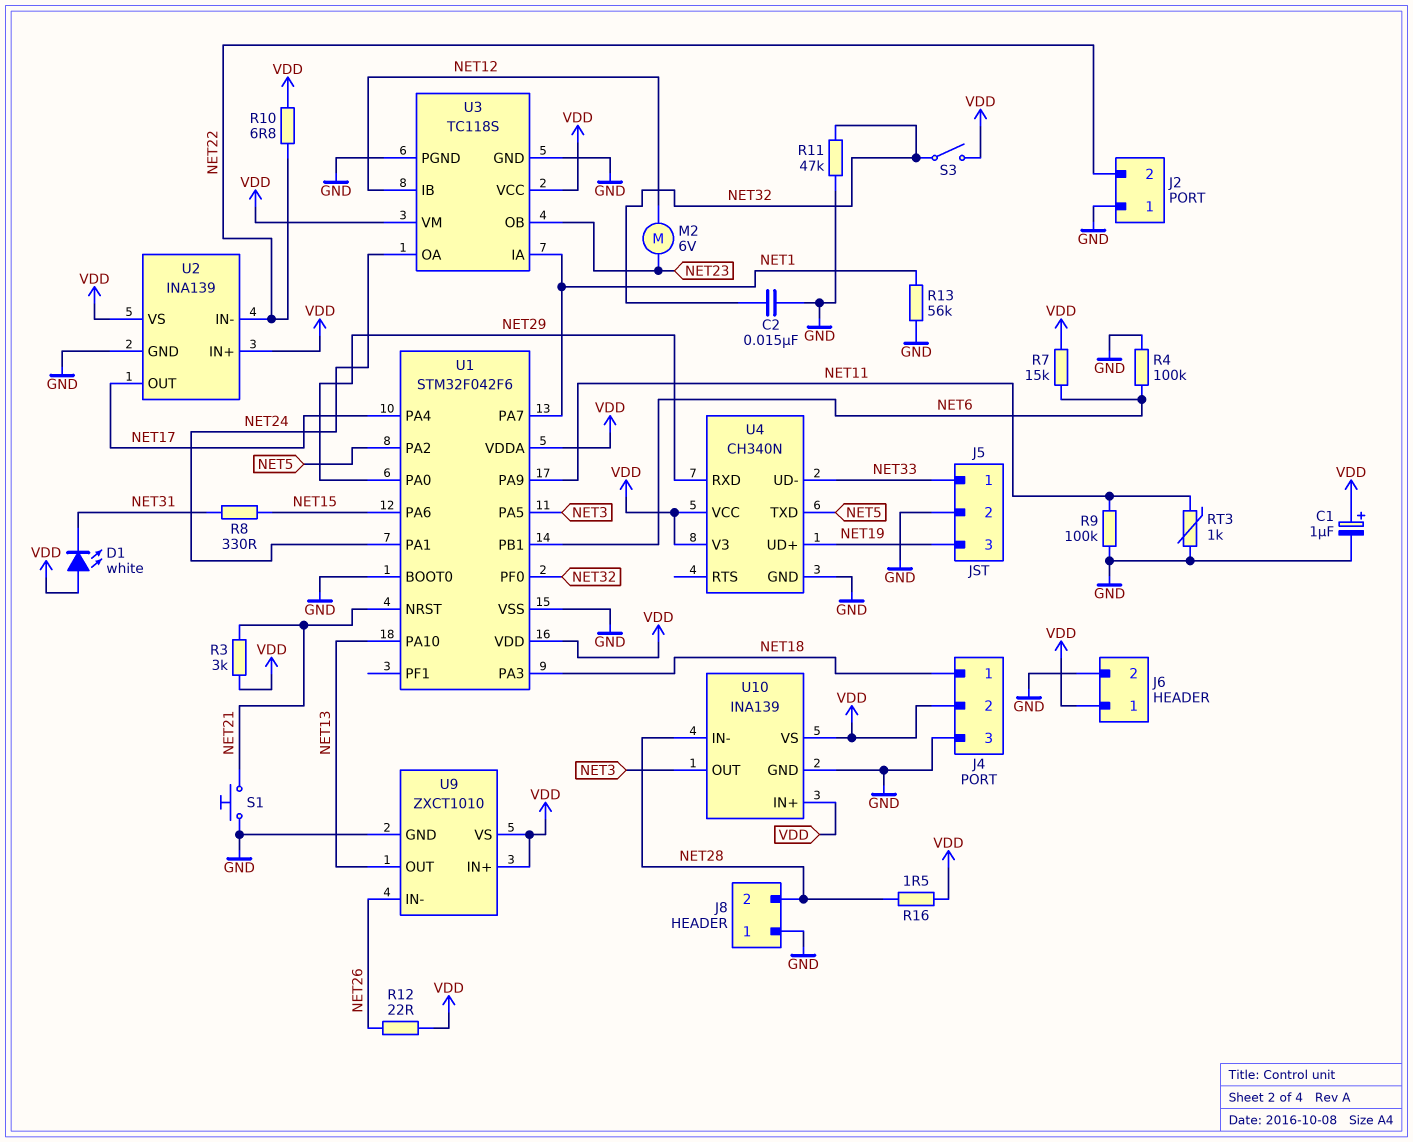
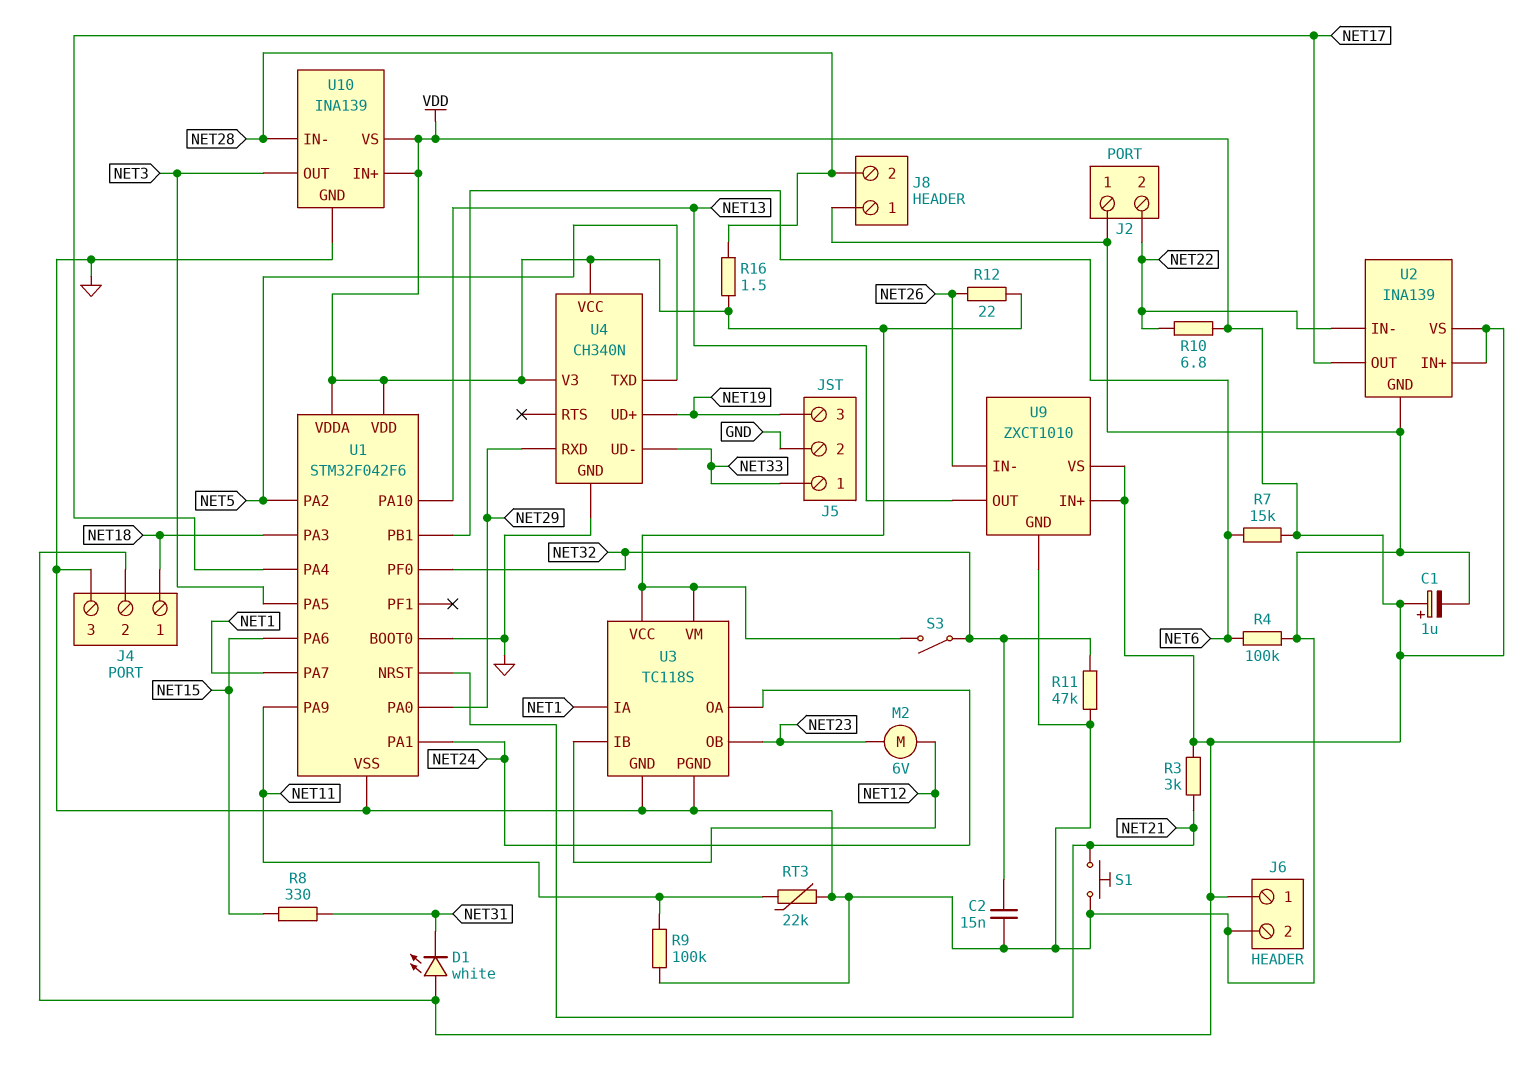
R13: 56k (GND, NET1) -> none
RT3: 1k (GND, NET11) -> 22k (GND, NET11)

